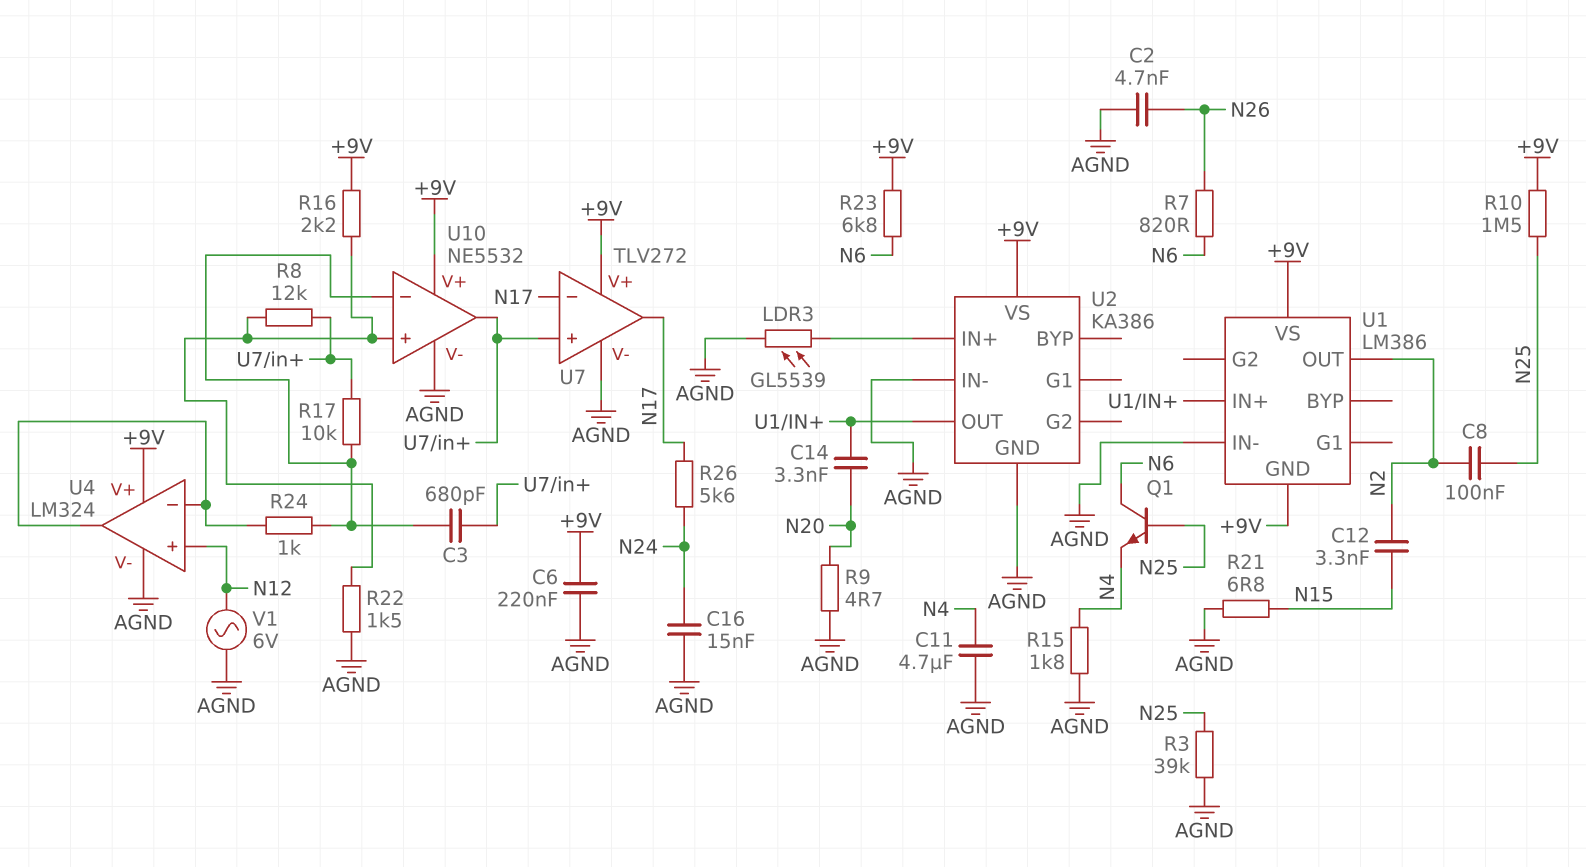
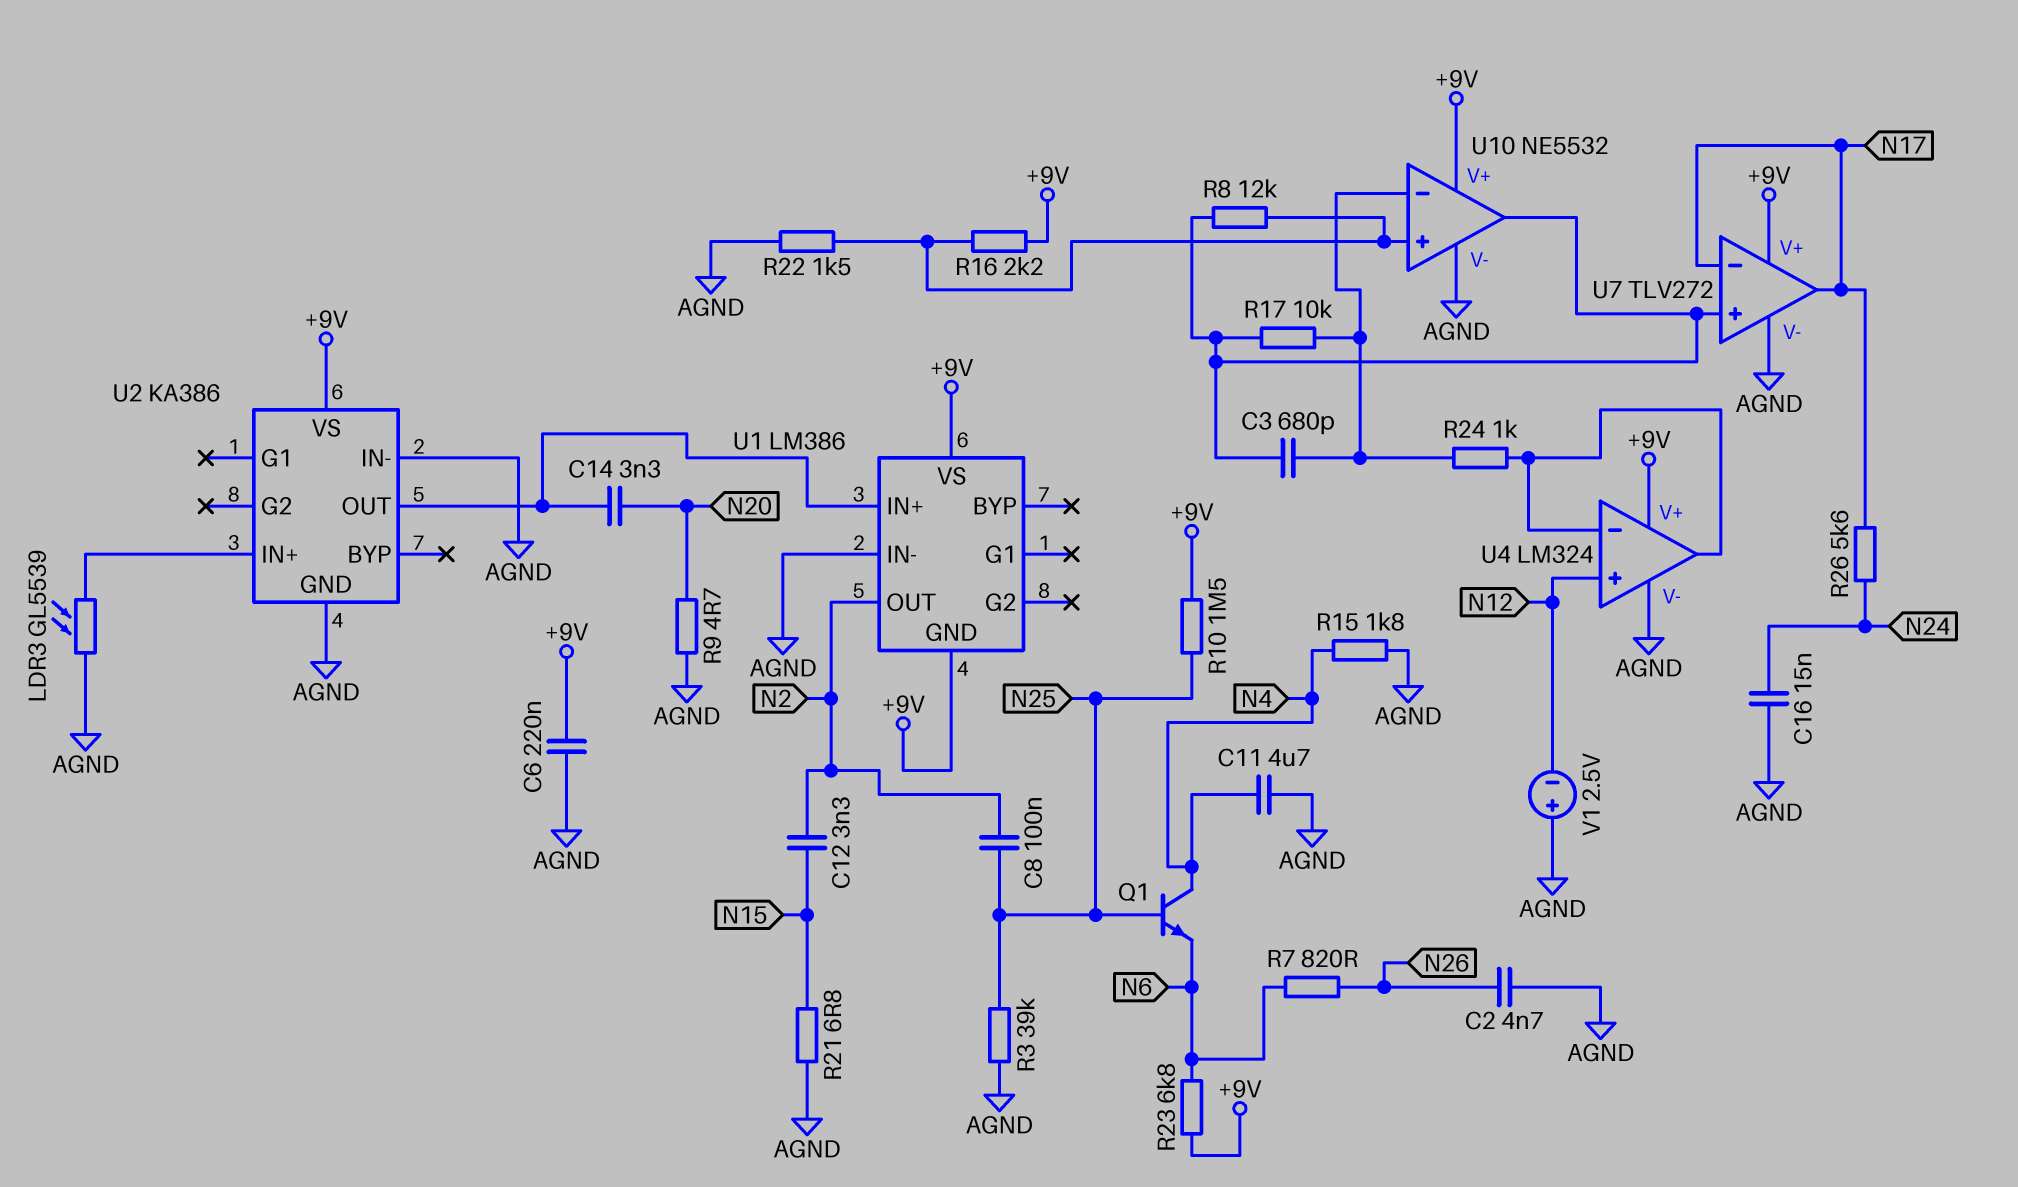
Q1: NPN (B N25, C N6, E N4) -> NPN (B N25, C N4, E N6)
V1: AC 6V (AGND, N12) -> 2.5V (plus AGND, minus N12)

